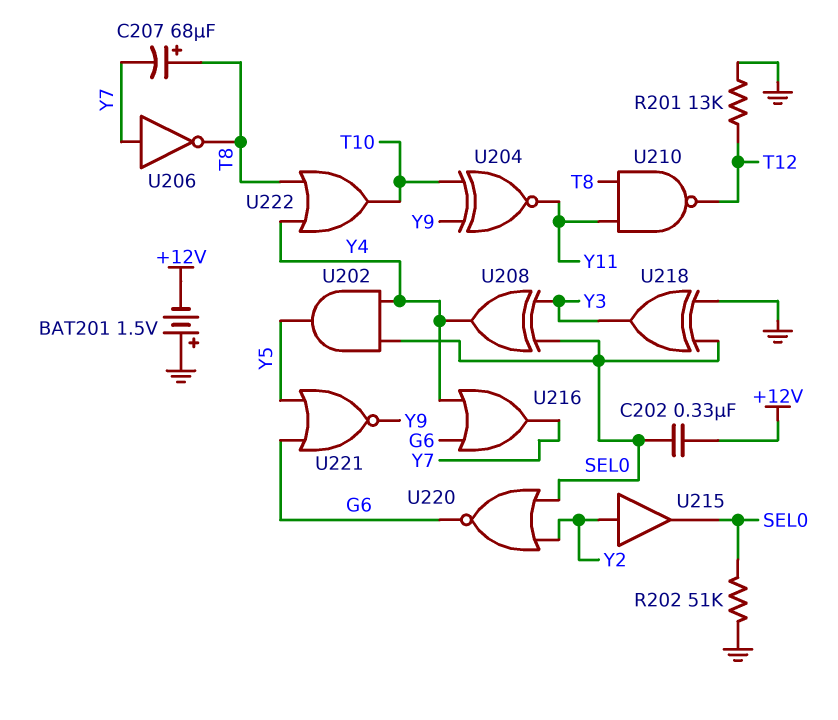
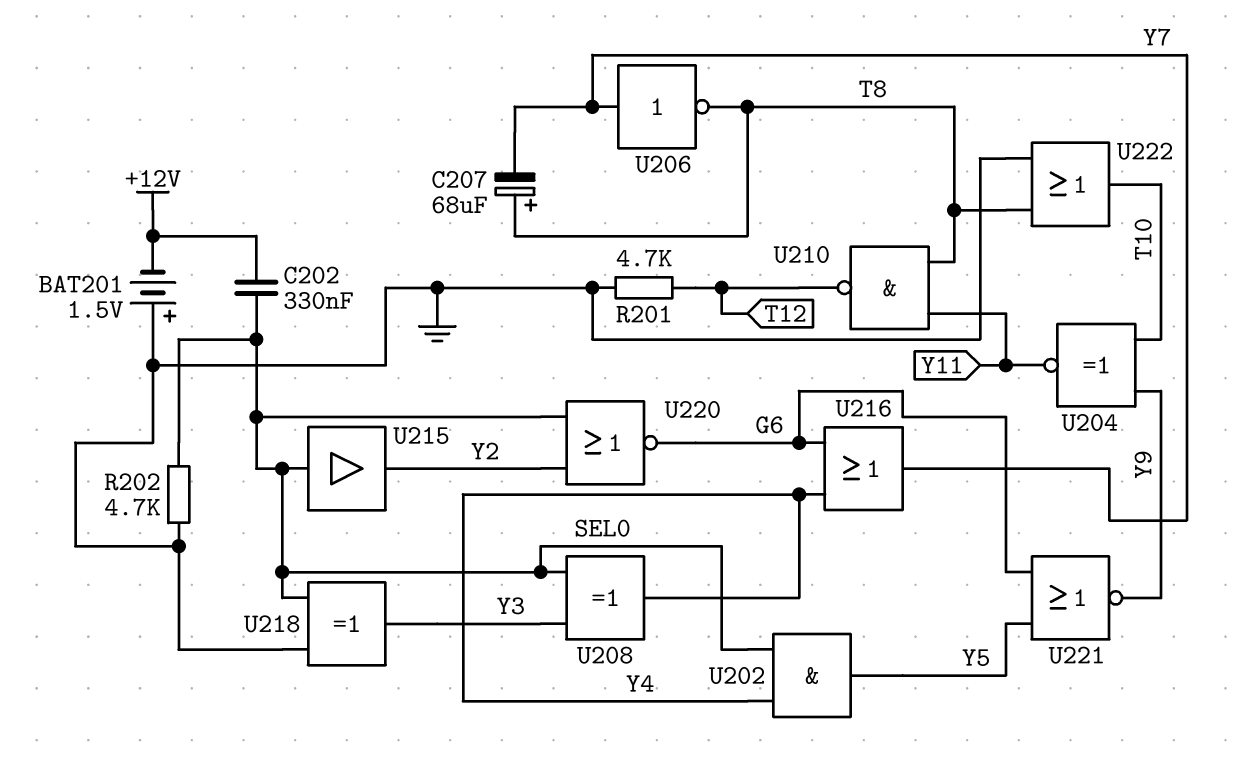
R201: 13k (GND, T12) -> 4.7k (GND, T12)
R202: 51k (GND, SEL0) -> 4.7k (GND, SEL0)
U215: buffer (in Y2, out SEL0) -> buffer (in SEL0, out Y2)
U222: OR (in T8, in Y4, out T10) -> OR (in GND, in T8, out T10)

